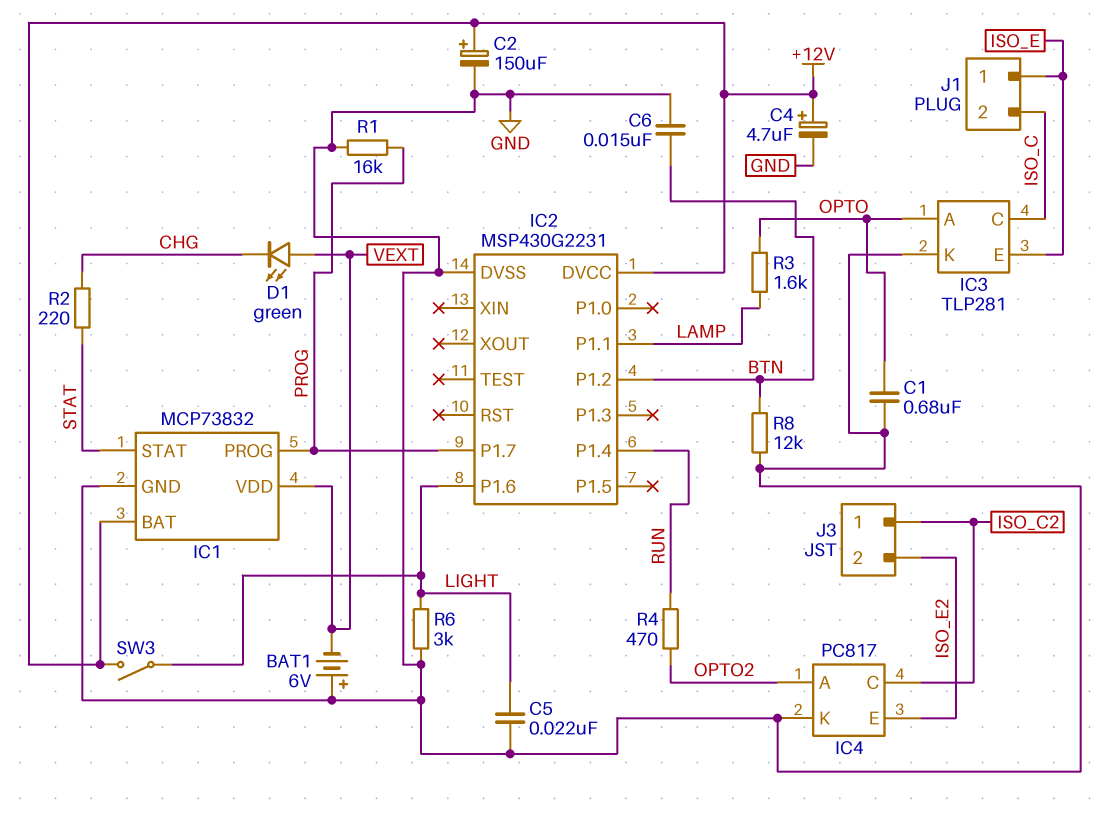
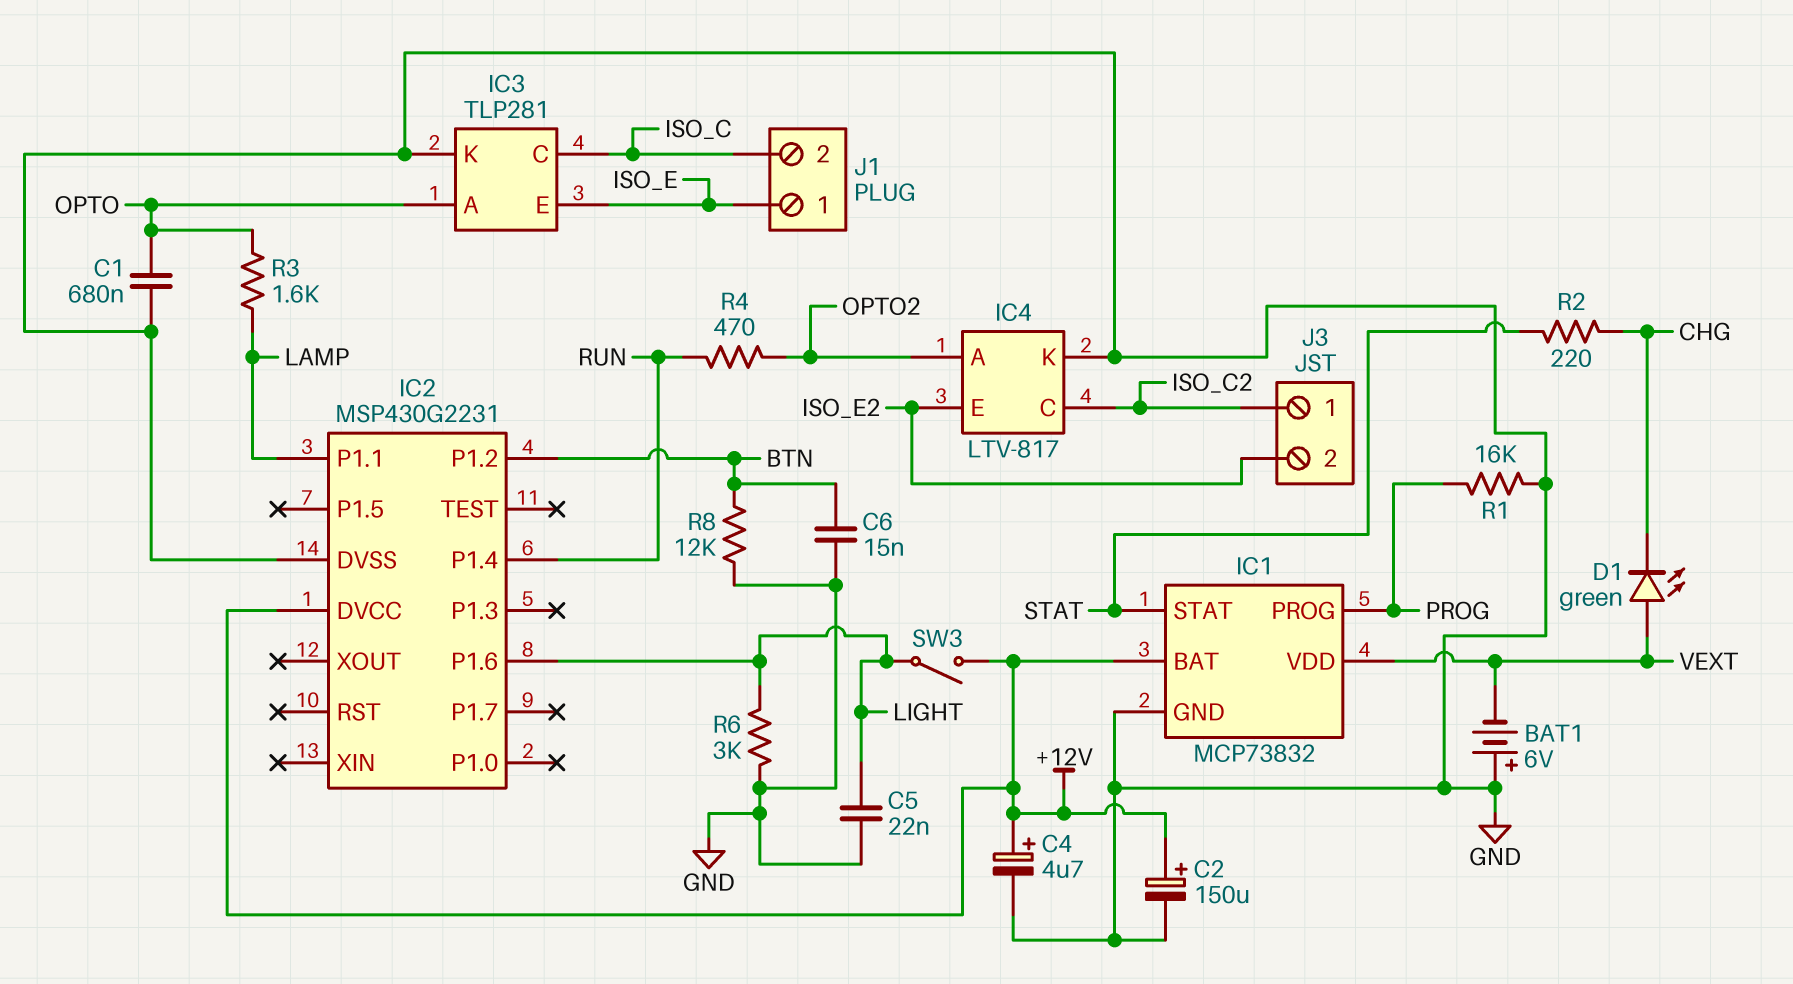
IC2 pin P1.7: PROG -> none
IC4: PC817 -> LTV-817

